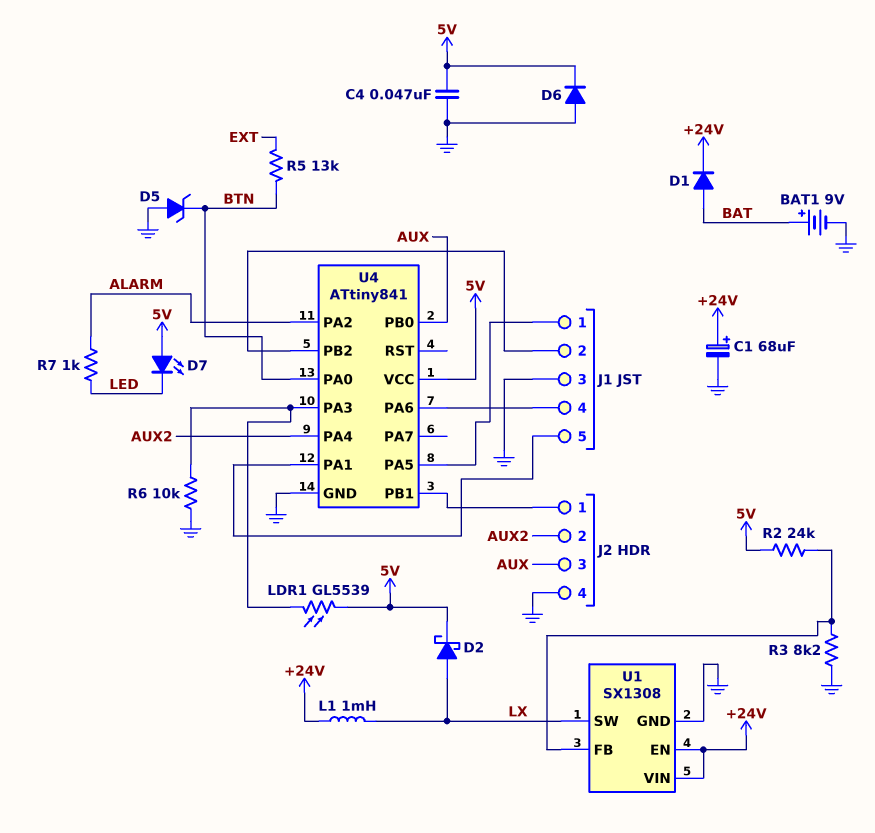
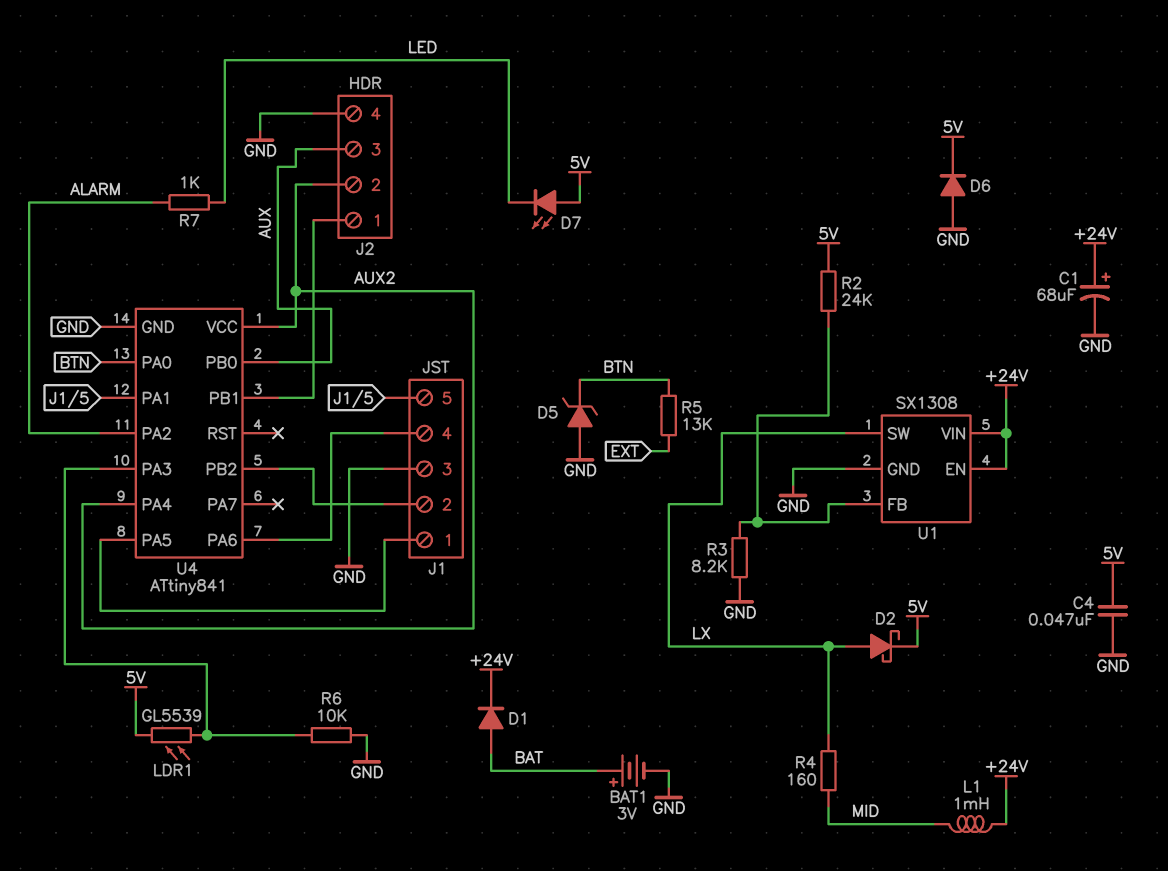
BAT1: 9V (plus BAT, minus GND) -> 3V (plus BAT, minus GND)
L1: 1mH (+24V, LX) -> 1mH (+24V, MID)
R4: none -> 160 (LX, MID)
U4 pin VCC: 5V -> AUX2

